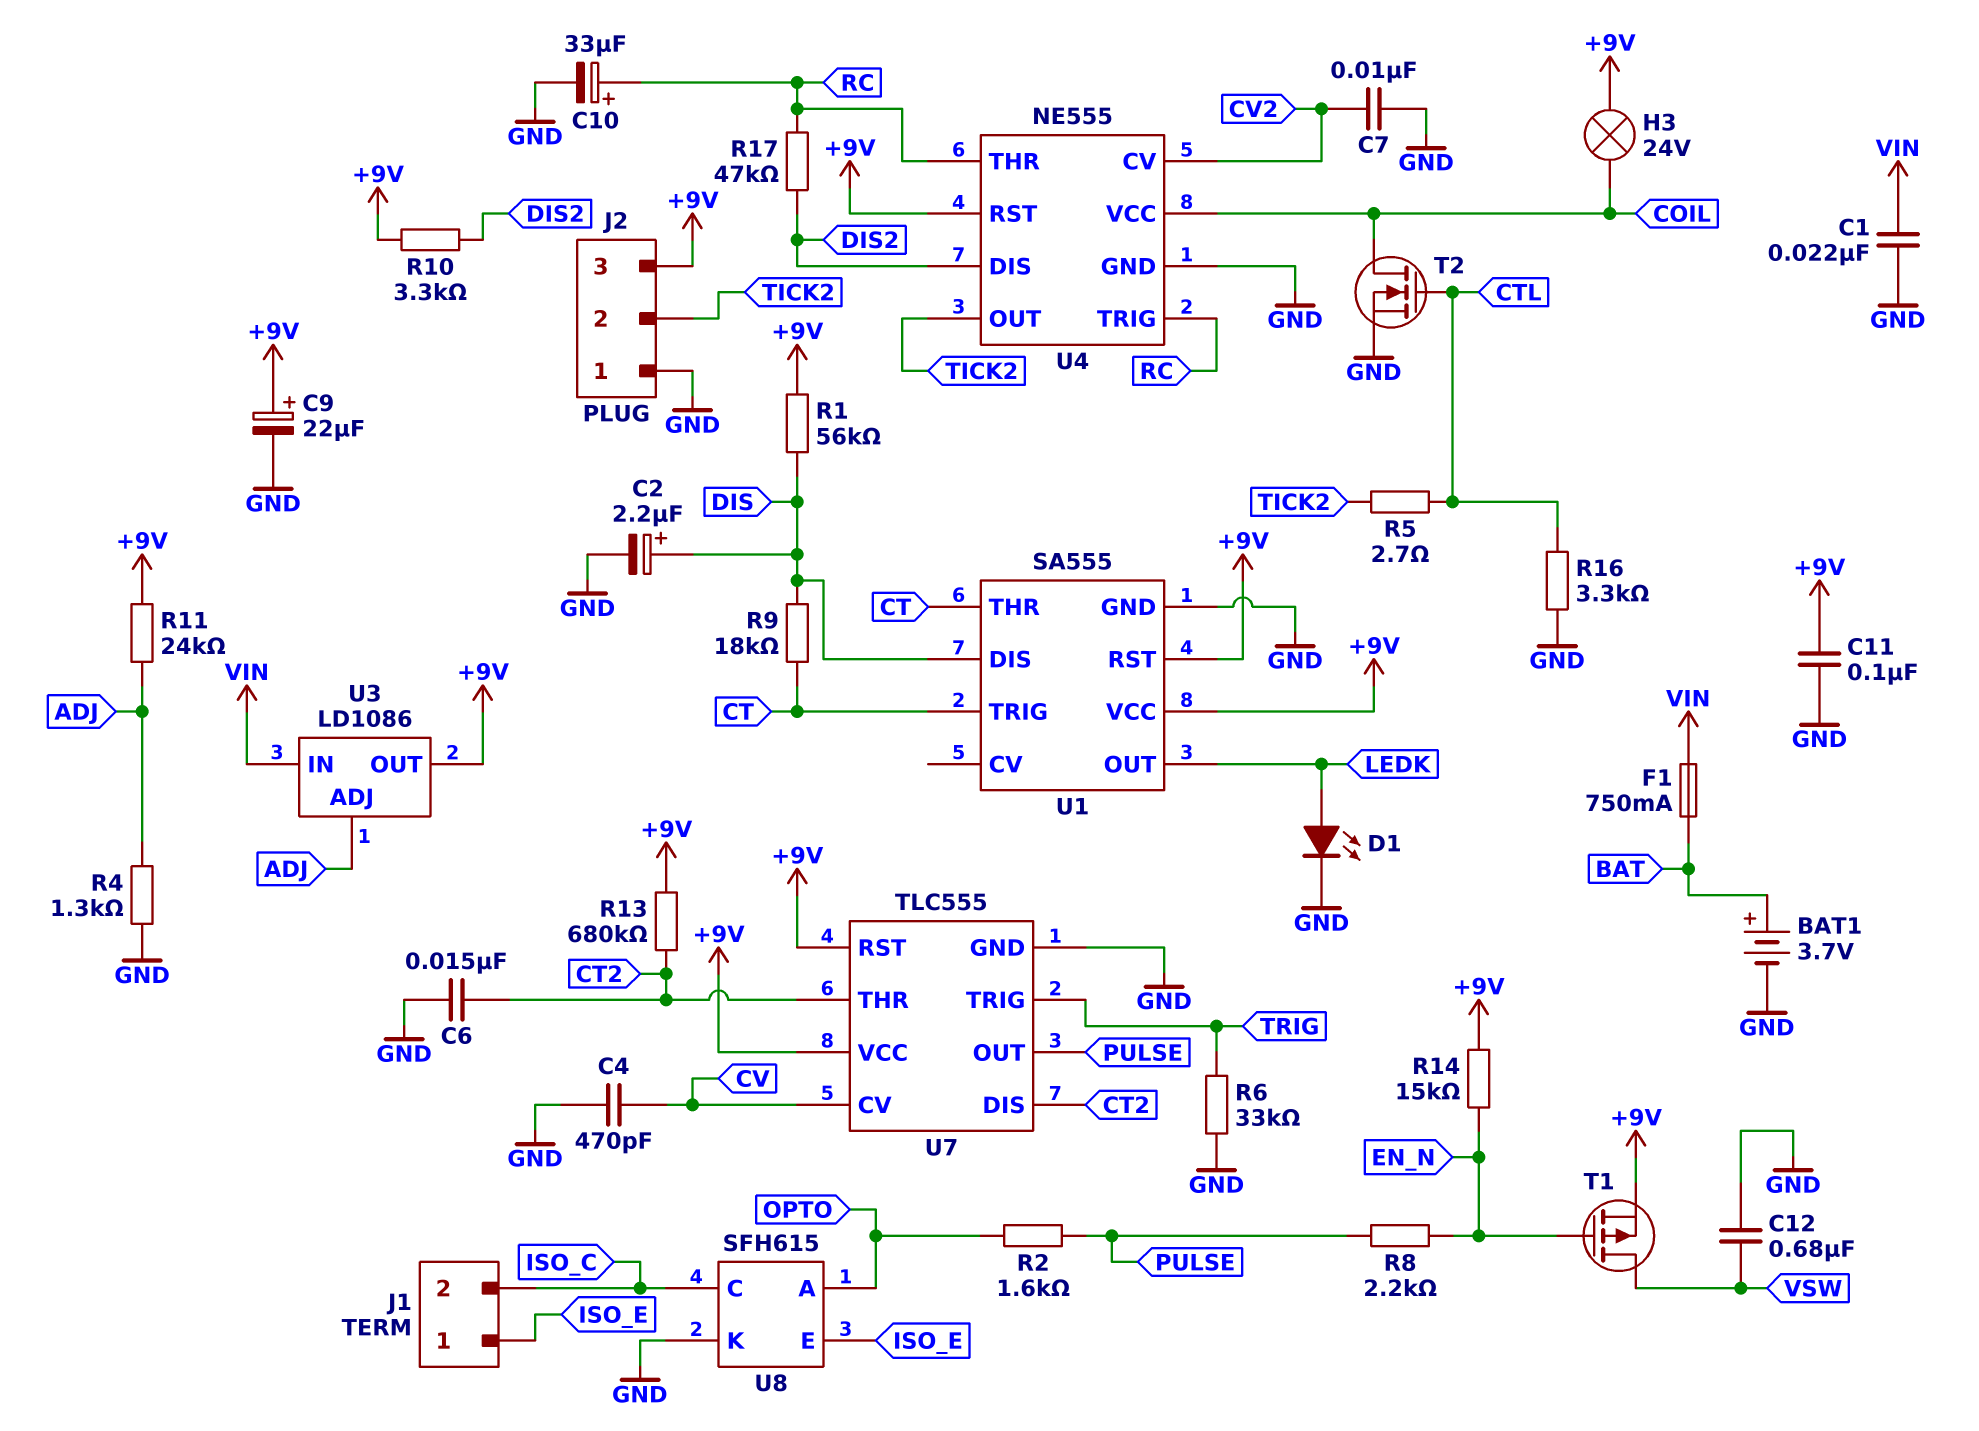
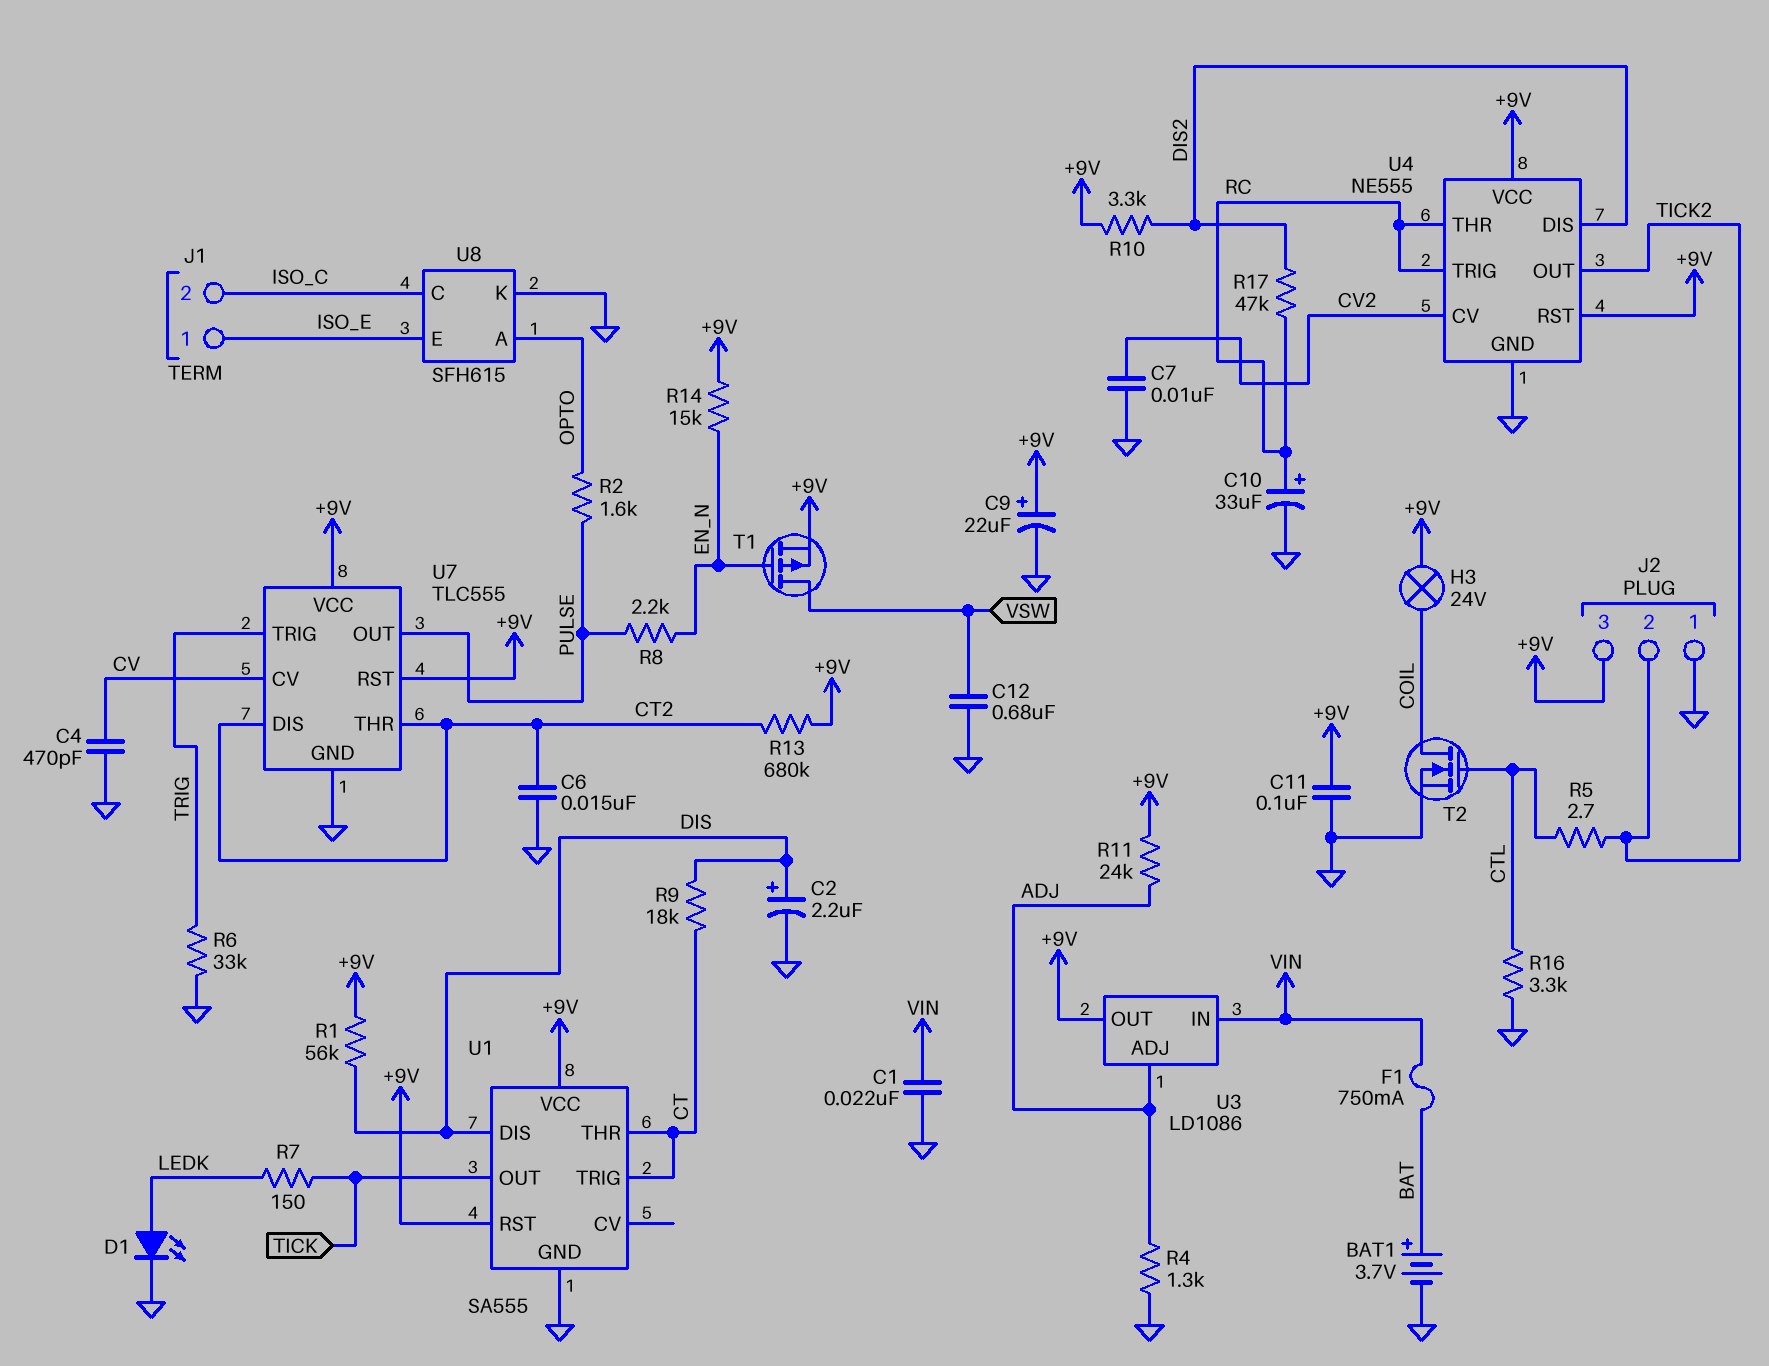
R7: none -> 150 (LEDK, TICK)
U1 pin OUT: LEDK -> TICK
U4 pin VCC: COIL -> +9V

